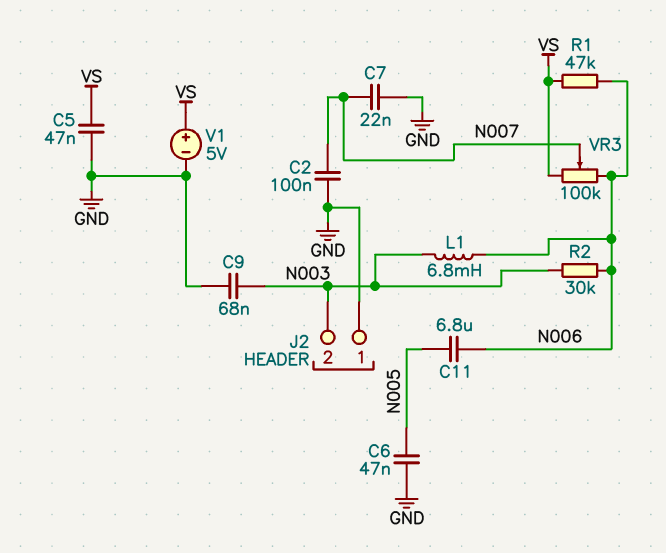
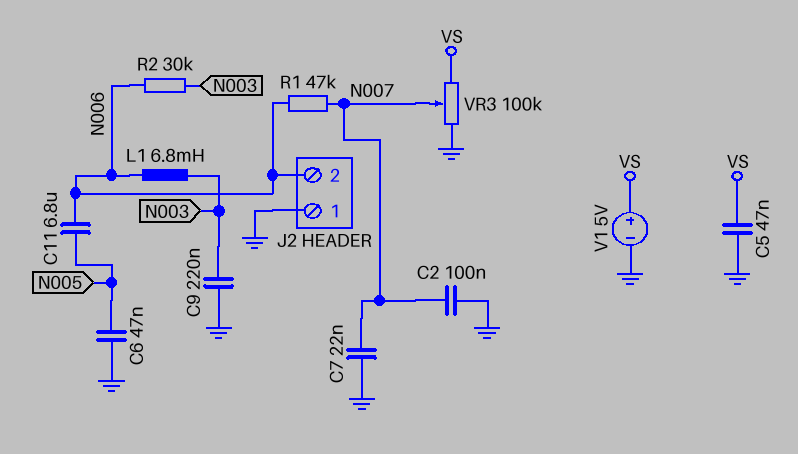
C9: 68nF (GND, N003) -> 220nF (GND, N003)
J2 pin 2: N003 -> N006
R1: 47k (N006, VS) -> 47k (N006, N007)
VR3: 100k (N006, VS, wiper N007) -> 100k (GND, VS, wiper N007)

